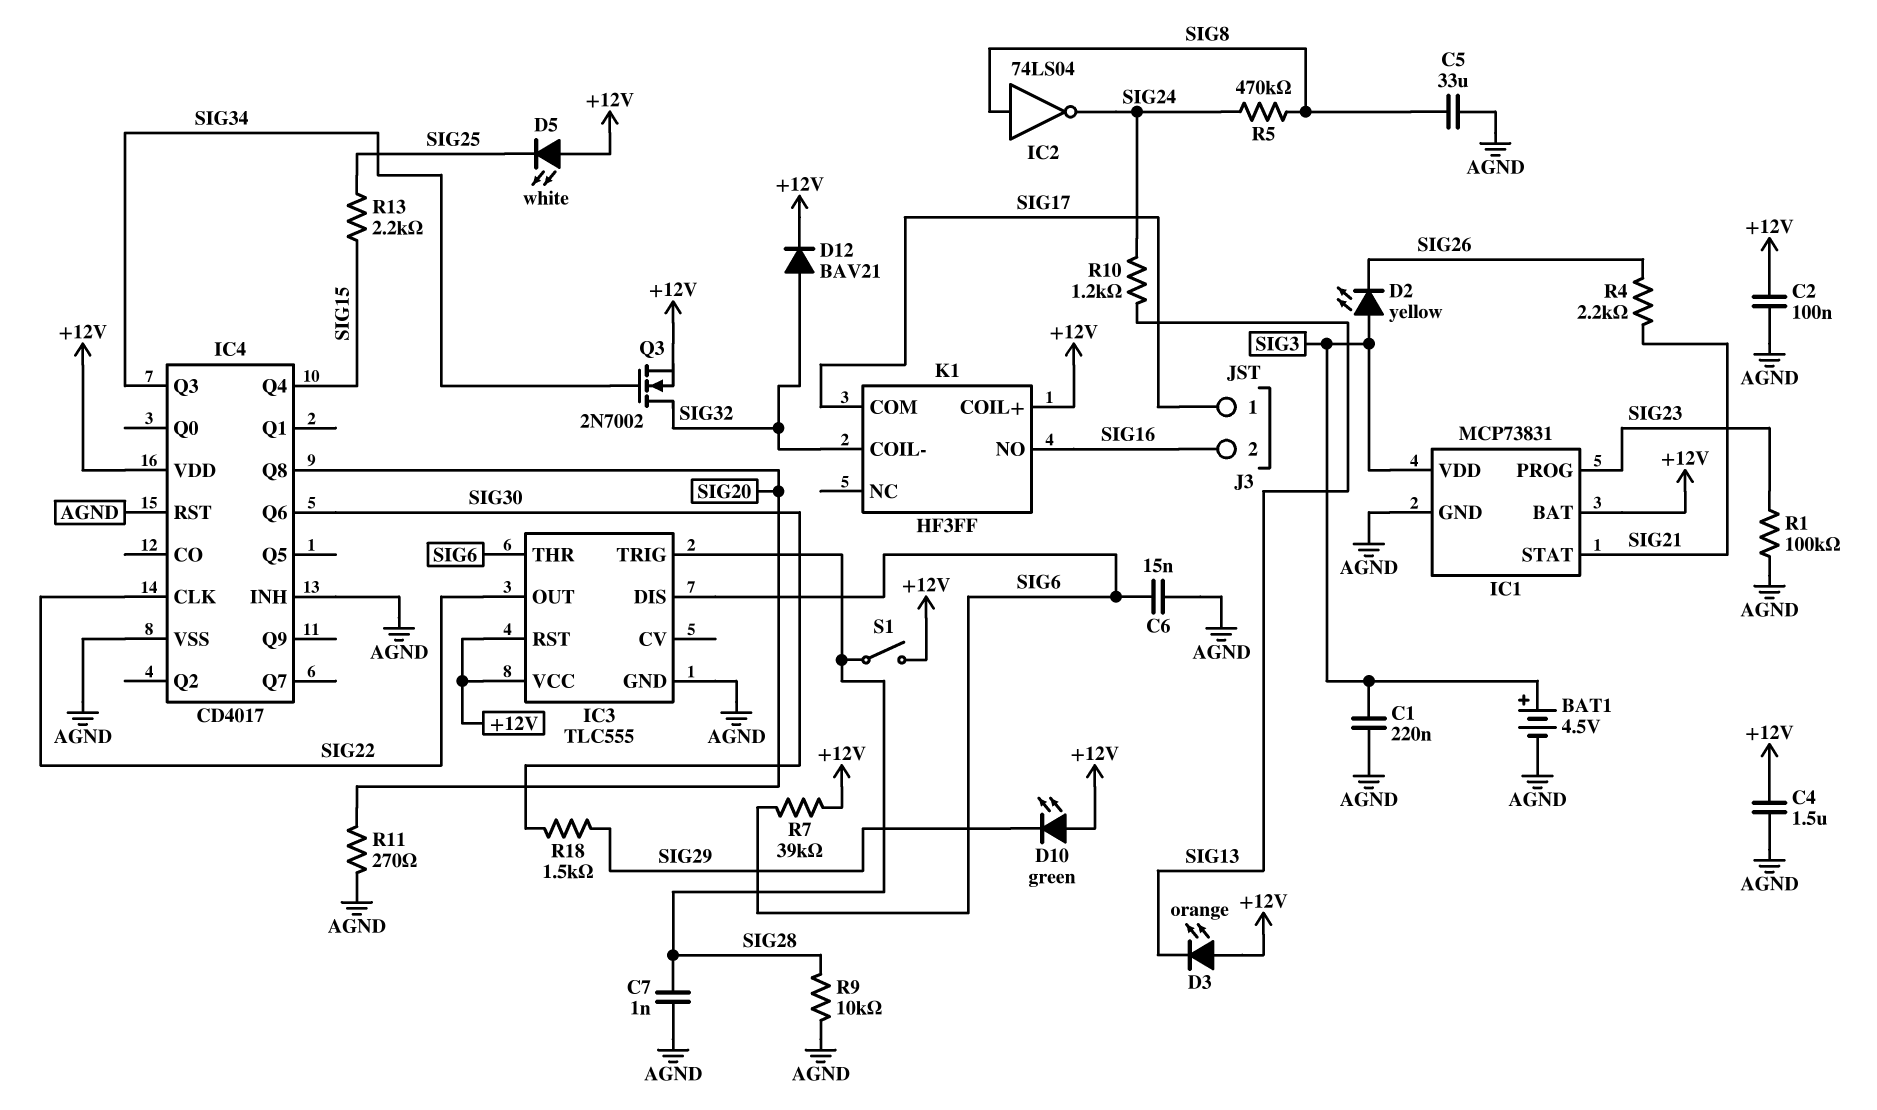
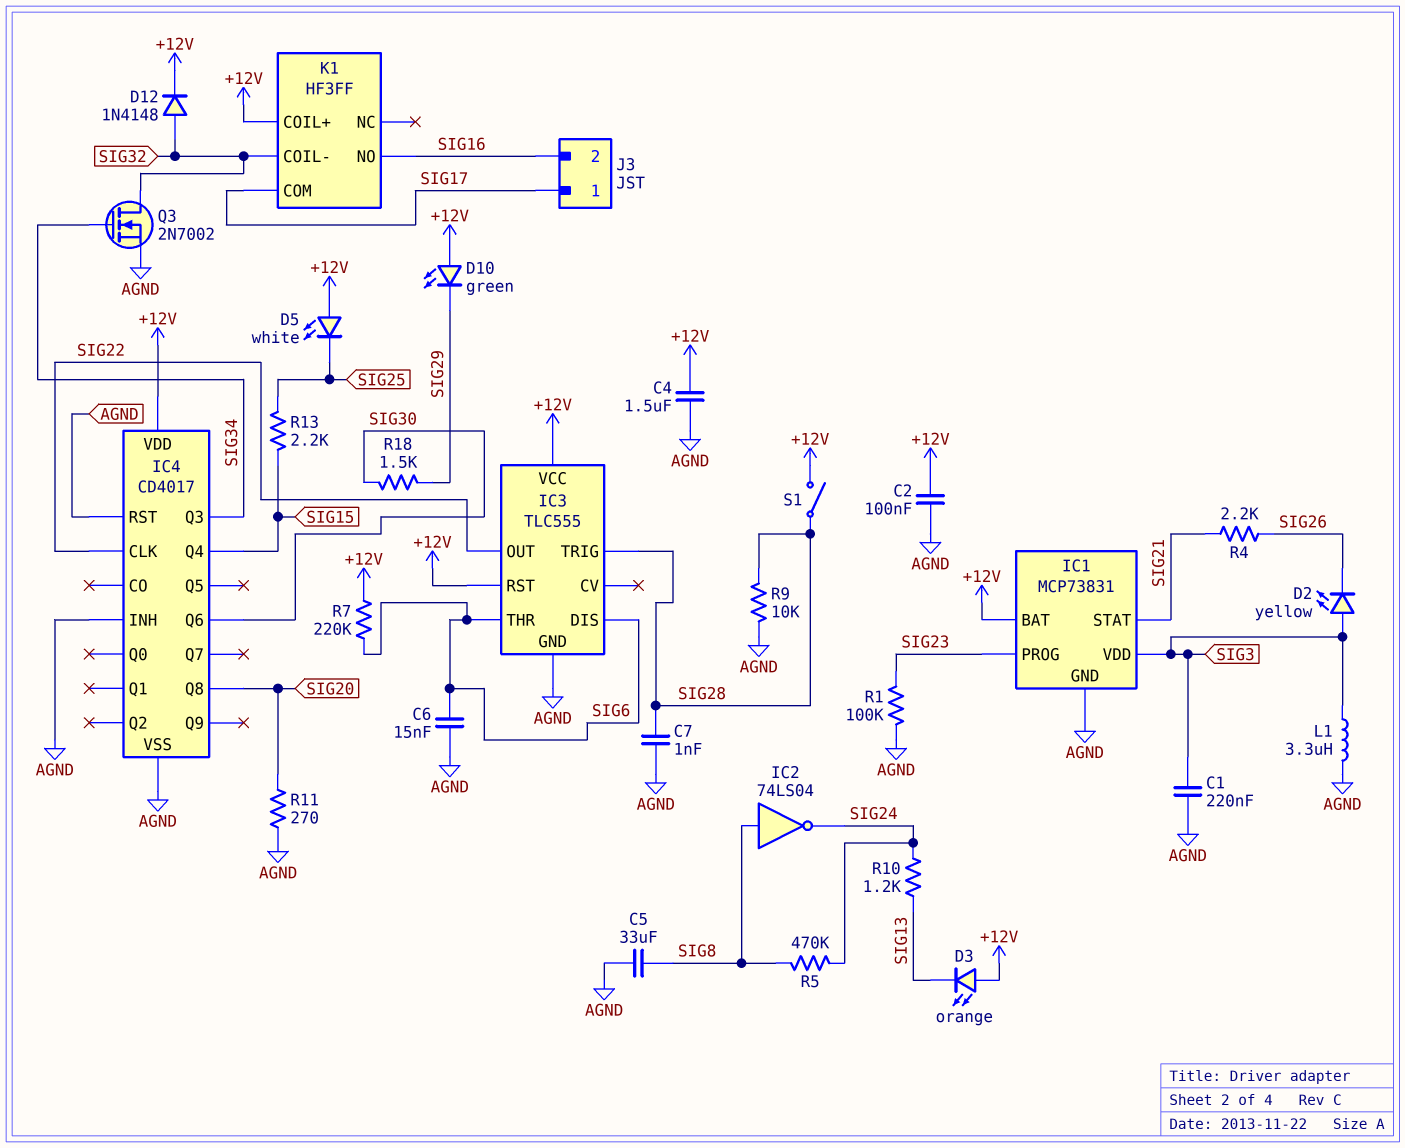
BAT1: 4.5V (plus SIG3, minus AGND) -> none
D12: diode BAV21 (A SIG32, K +12V) -> diode 1N4148 (A SIG32, K +12V)
L1: none -> 3.3uH (AGND, SIG3)
Q3: NMOS 2N7002 (G SIG34, D SIG32, S +12V) -> NMOS 2N7002 (G SIG34, D SIG32, S AGND)
R7: 39k (+12V, SIG6) -> 220k (+12V, SIG6)

